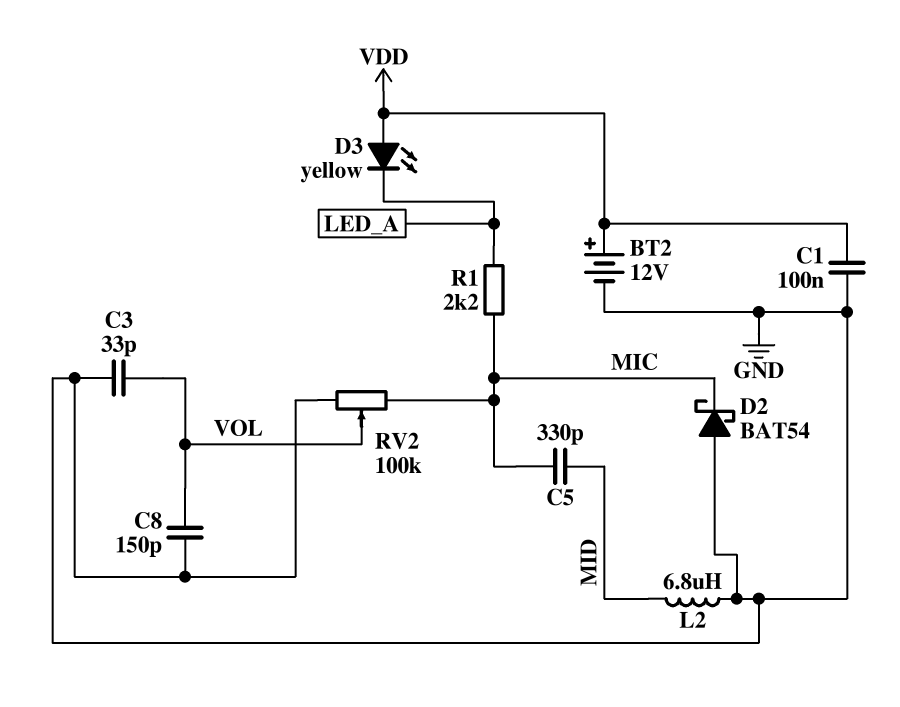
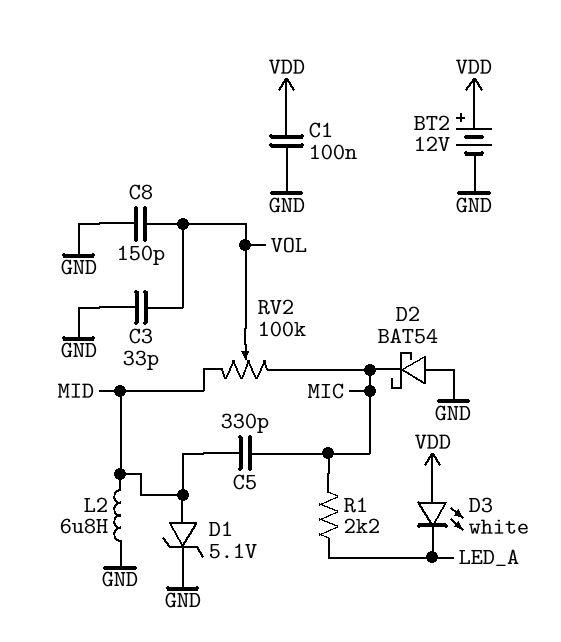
D1: none -> zener 5.1V (A MID, K GND)
D3: LED yellow (A VDD, K LED_A) -> LED white (A VDD, K LED_A)
RV2: 100k (GND, MIC, wiper VOL) -> 100k (MIC, MID, wiper VOL)

